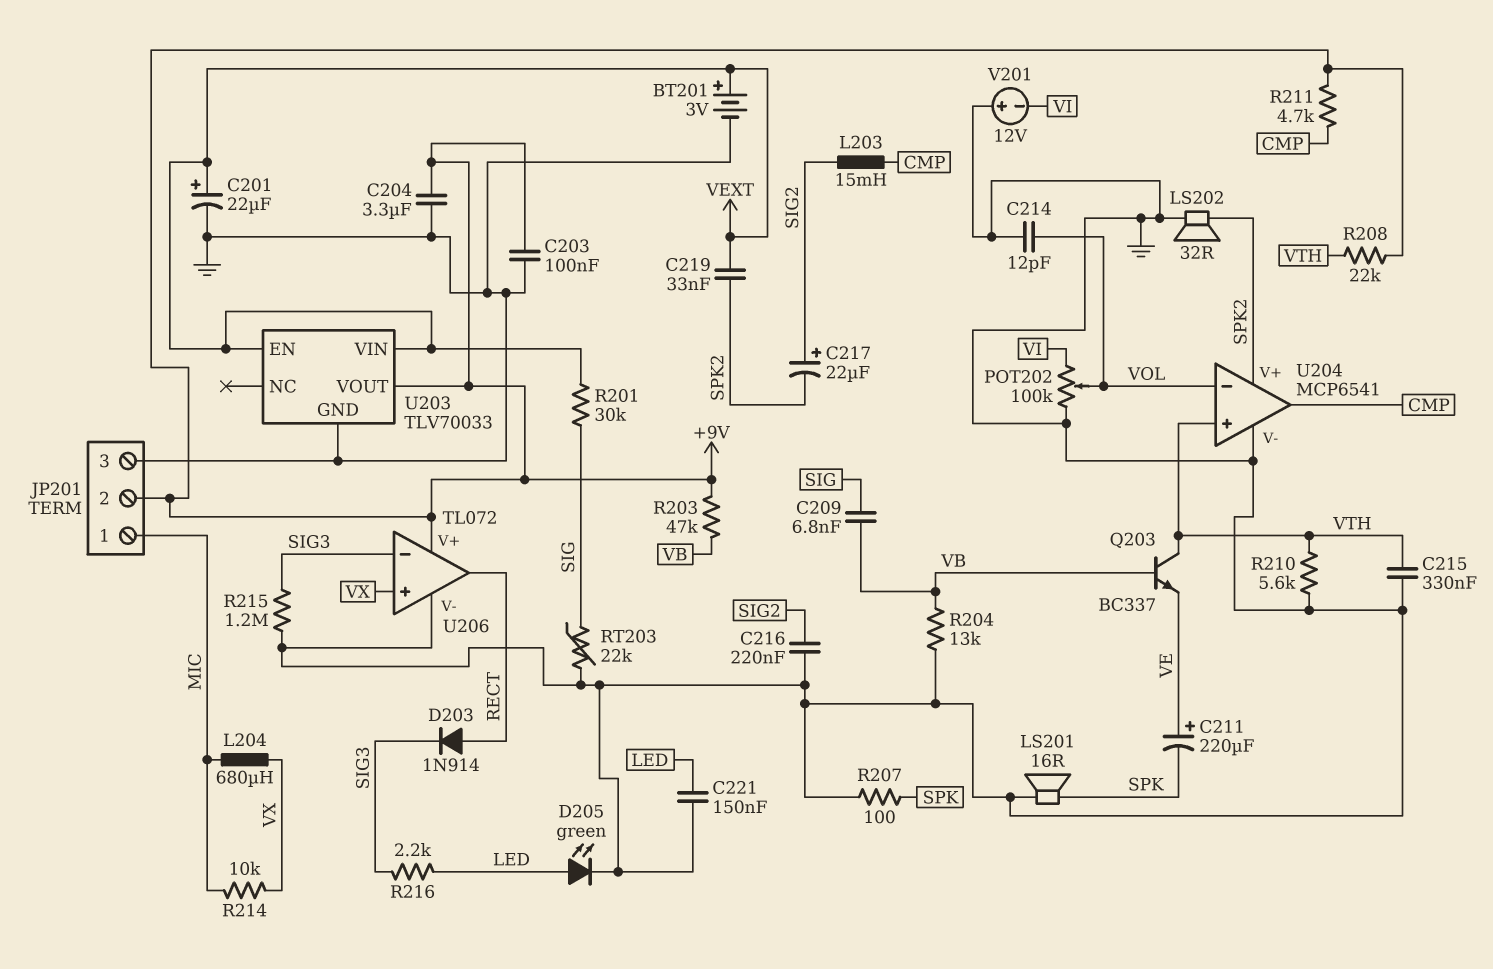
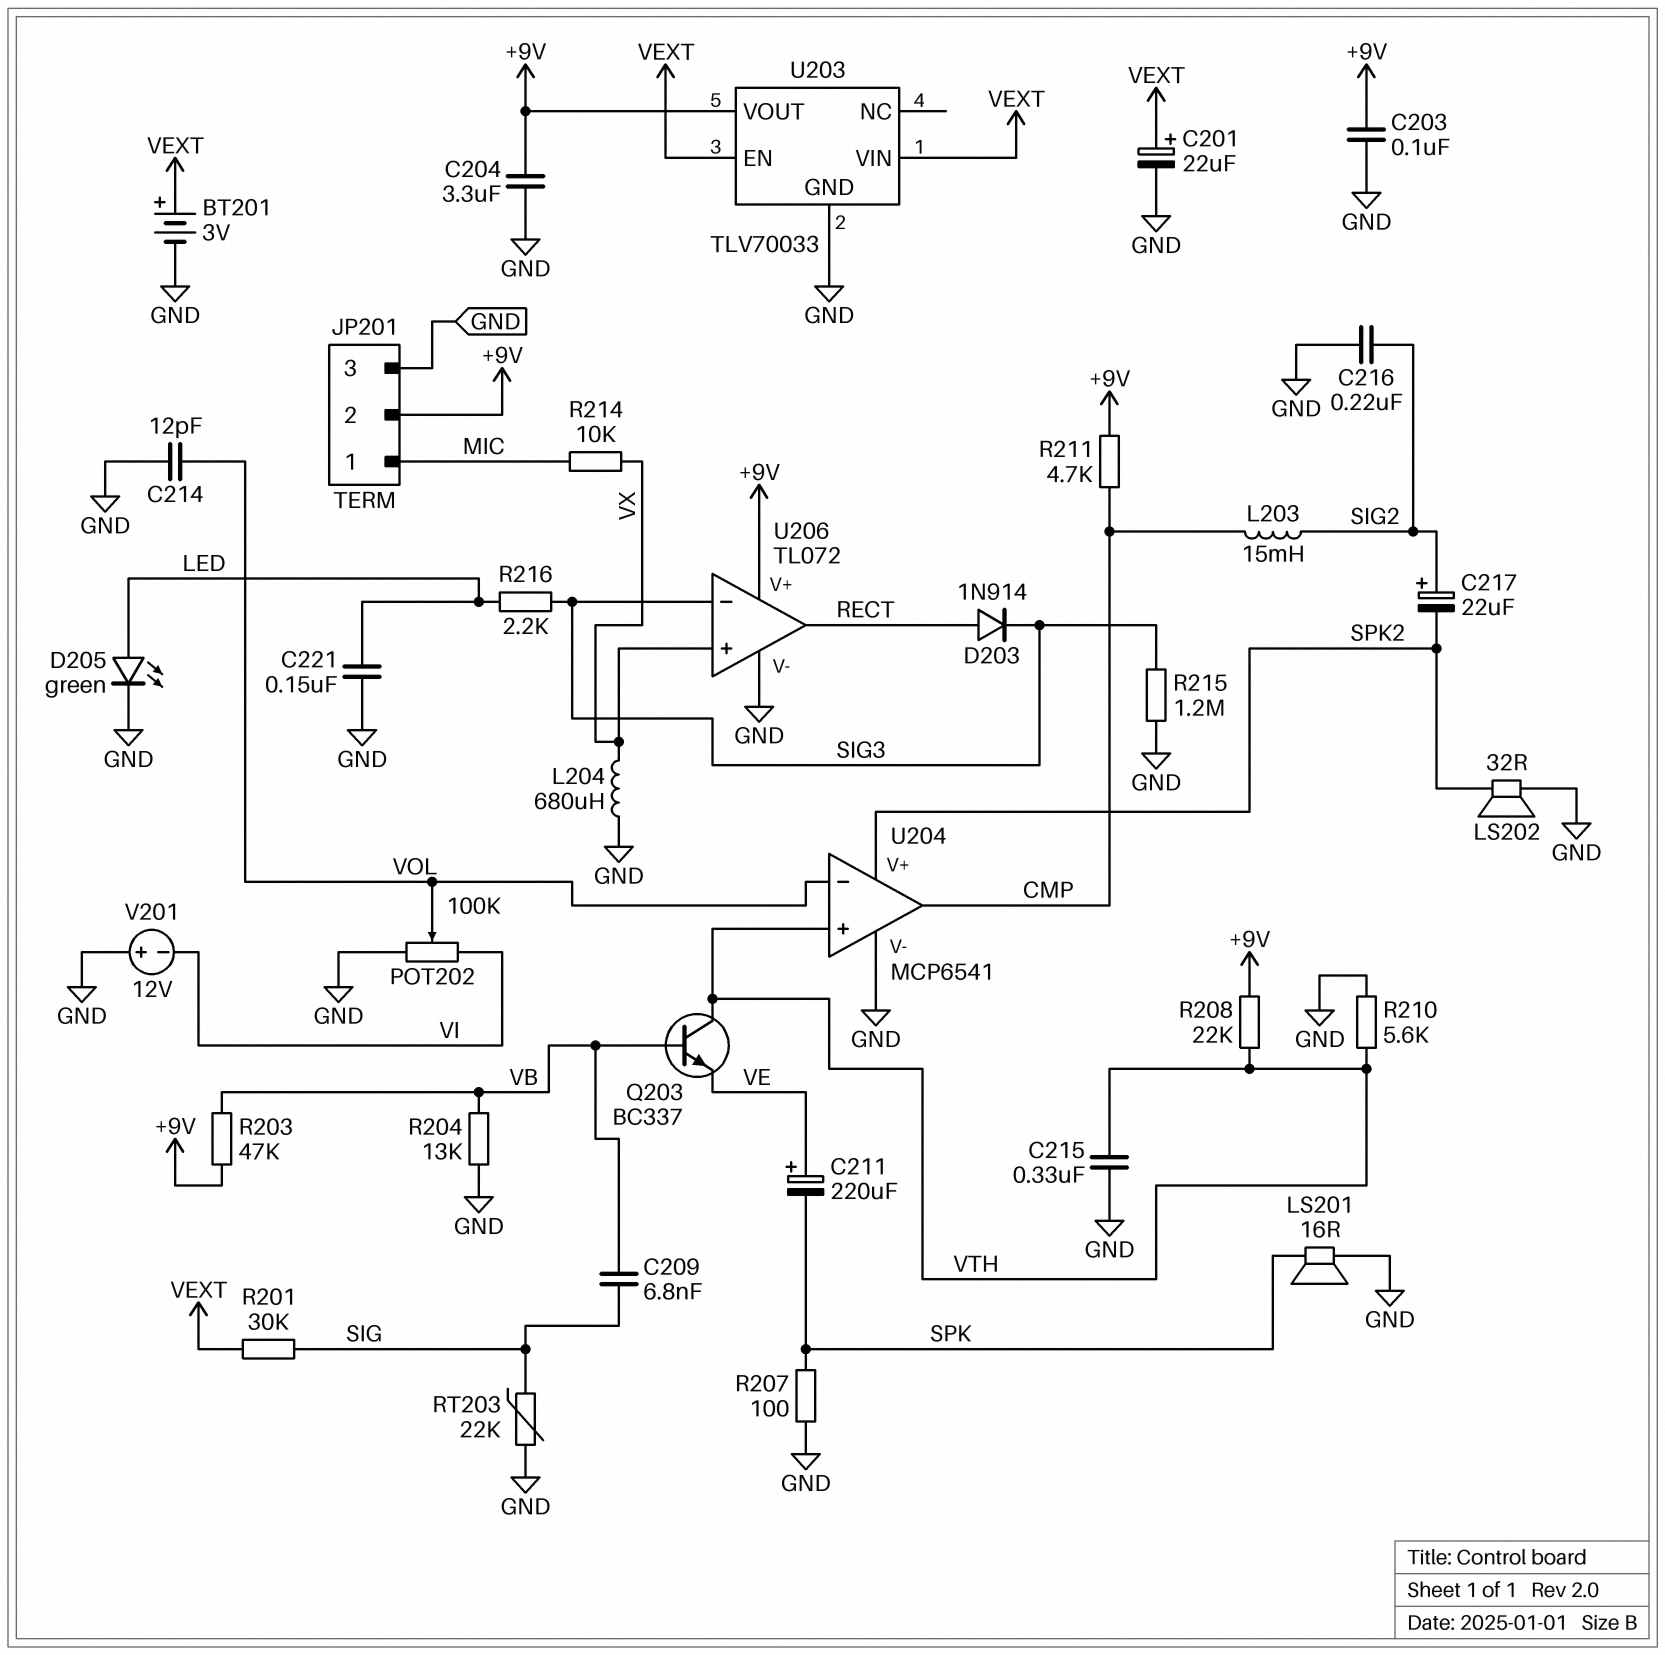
C219: 33nF (SPK2, VEXT) -> none
L204: 680uH (MIC, VX) -> 680uH (GND, VX)

